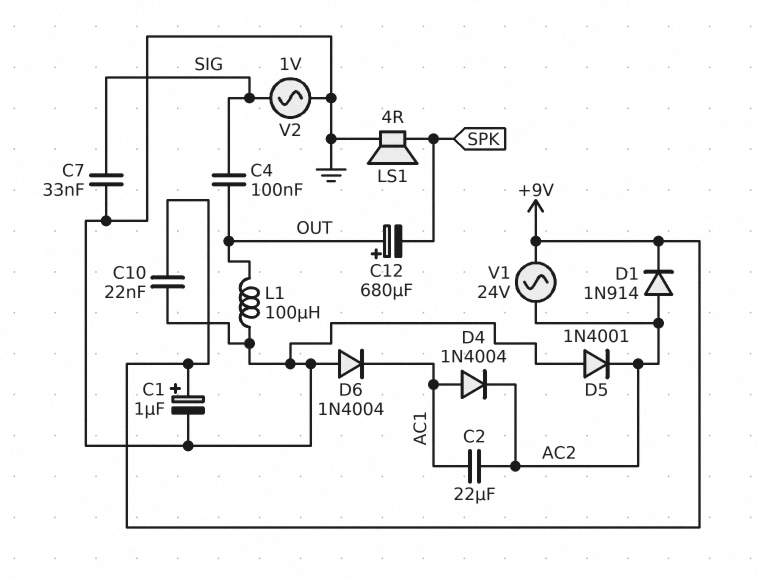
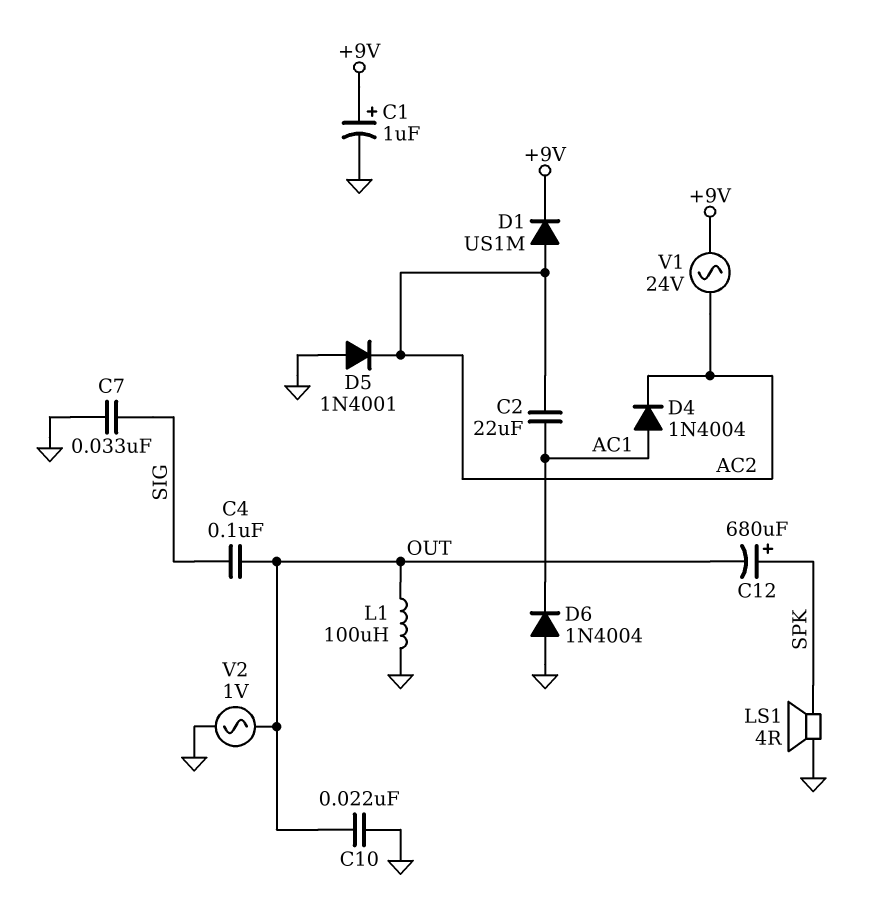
C10: 22nF (+9V, GND) -> 22nF (GND, OUT)
C12: 680uF (plus OUT, minus SPK) -> 680uF (plus SPK, minus OUT)
D1: diode 1N914 (A AC2, K +9V) -> diode US1M (A AC2, K +9V)
V2: AC 1V (GND, SIG) -> AC 1V (GND, OUT)

